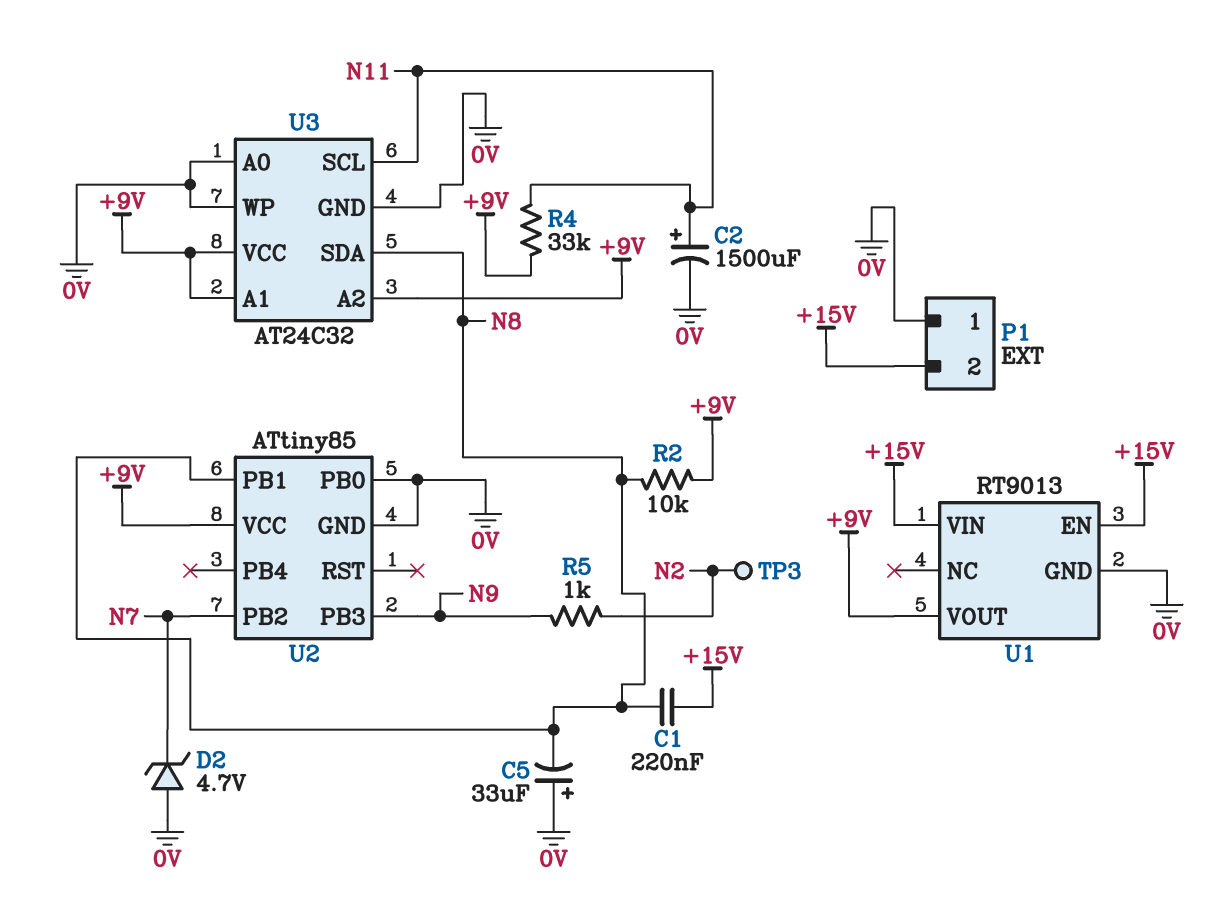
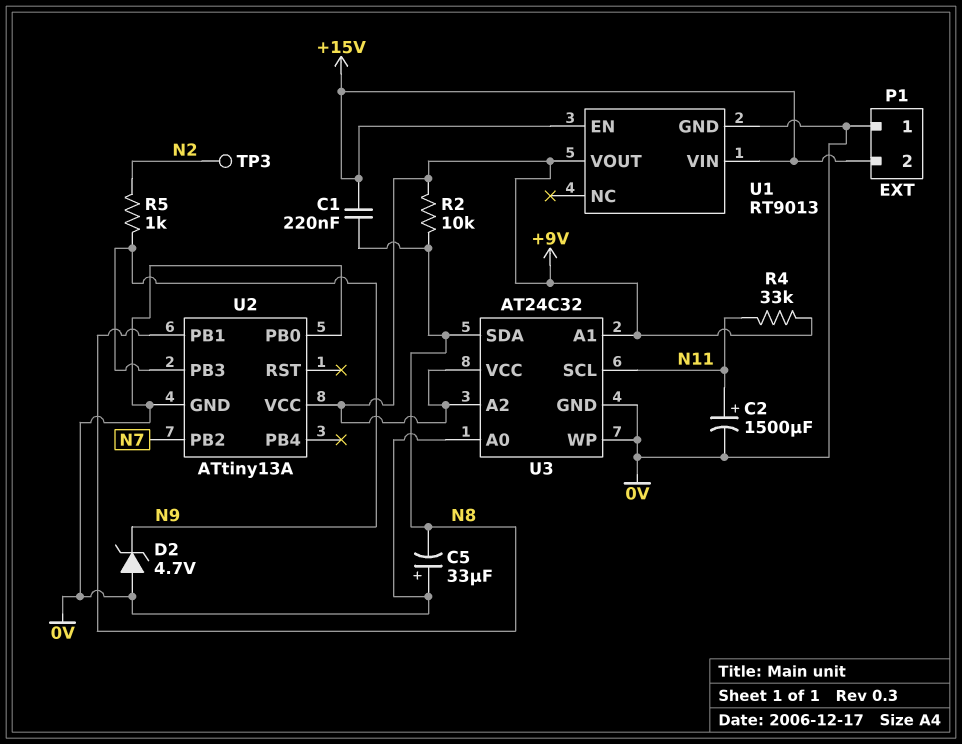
D2: zener 4.7V (A 0V, K N7) -> zener 4.7V (A 0V, K N9)
U2: ATtiny85 -> ATtiny13A

